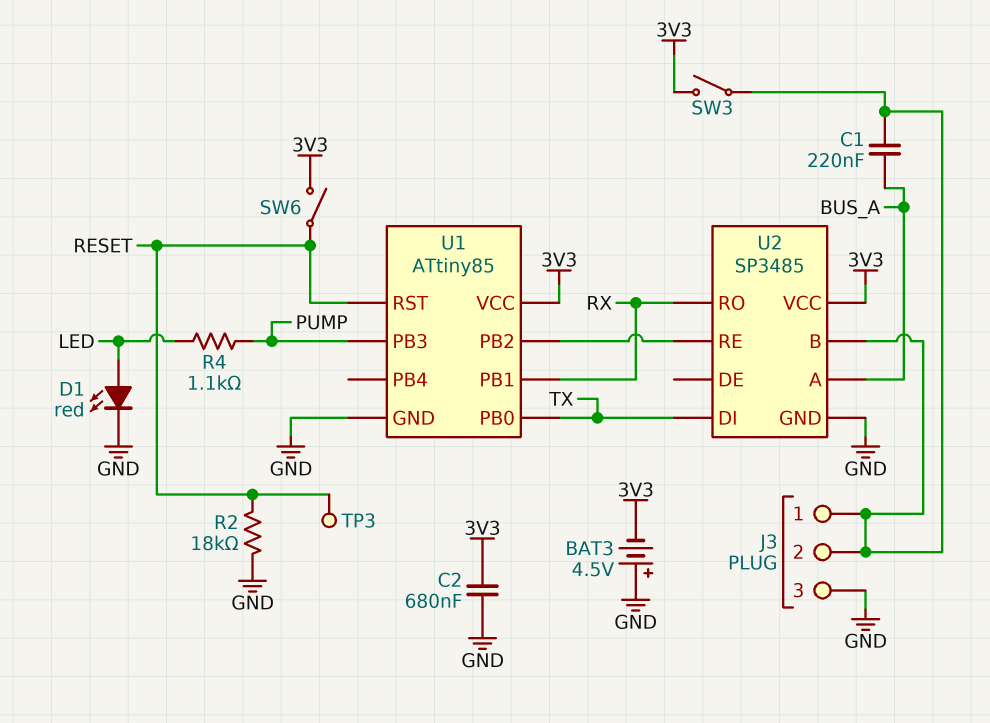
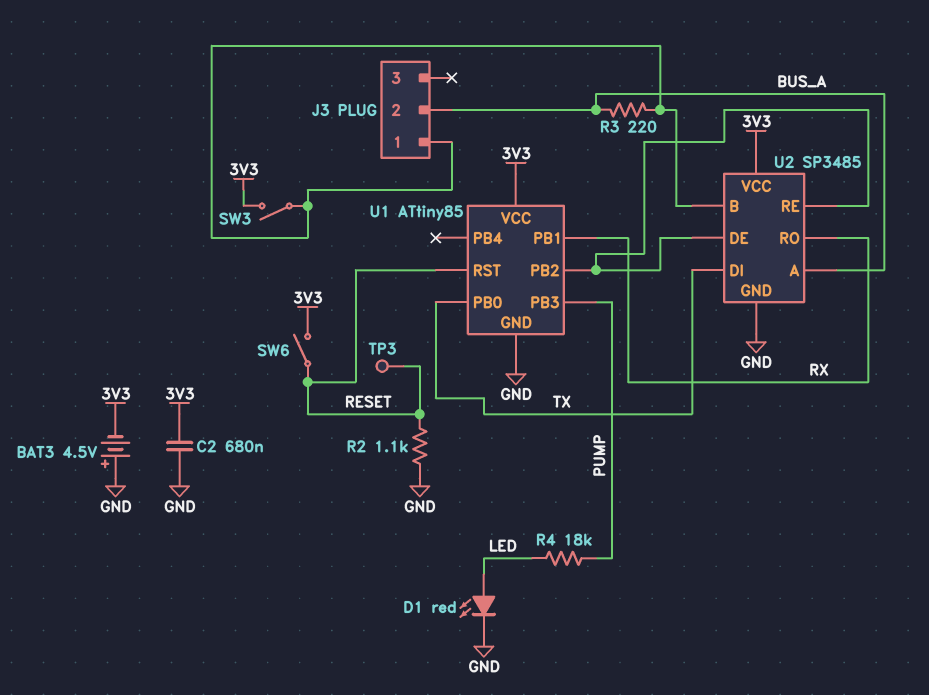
C1: 220nF (BUS_A, J3/1) -> none
J3 pin 2: J3/1 -> BUS_A
J3 pin 3: GND -> none
R2: 18k (GND, RESET) -> 1.1k (GND, RESET)
R3: none -> 220 (BUS_A, J3/1)
R4: 1.1k (LED, PUMP) -> 18k (LED, PUMP)
U2 pin DE: none -> U1/PB2

